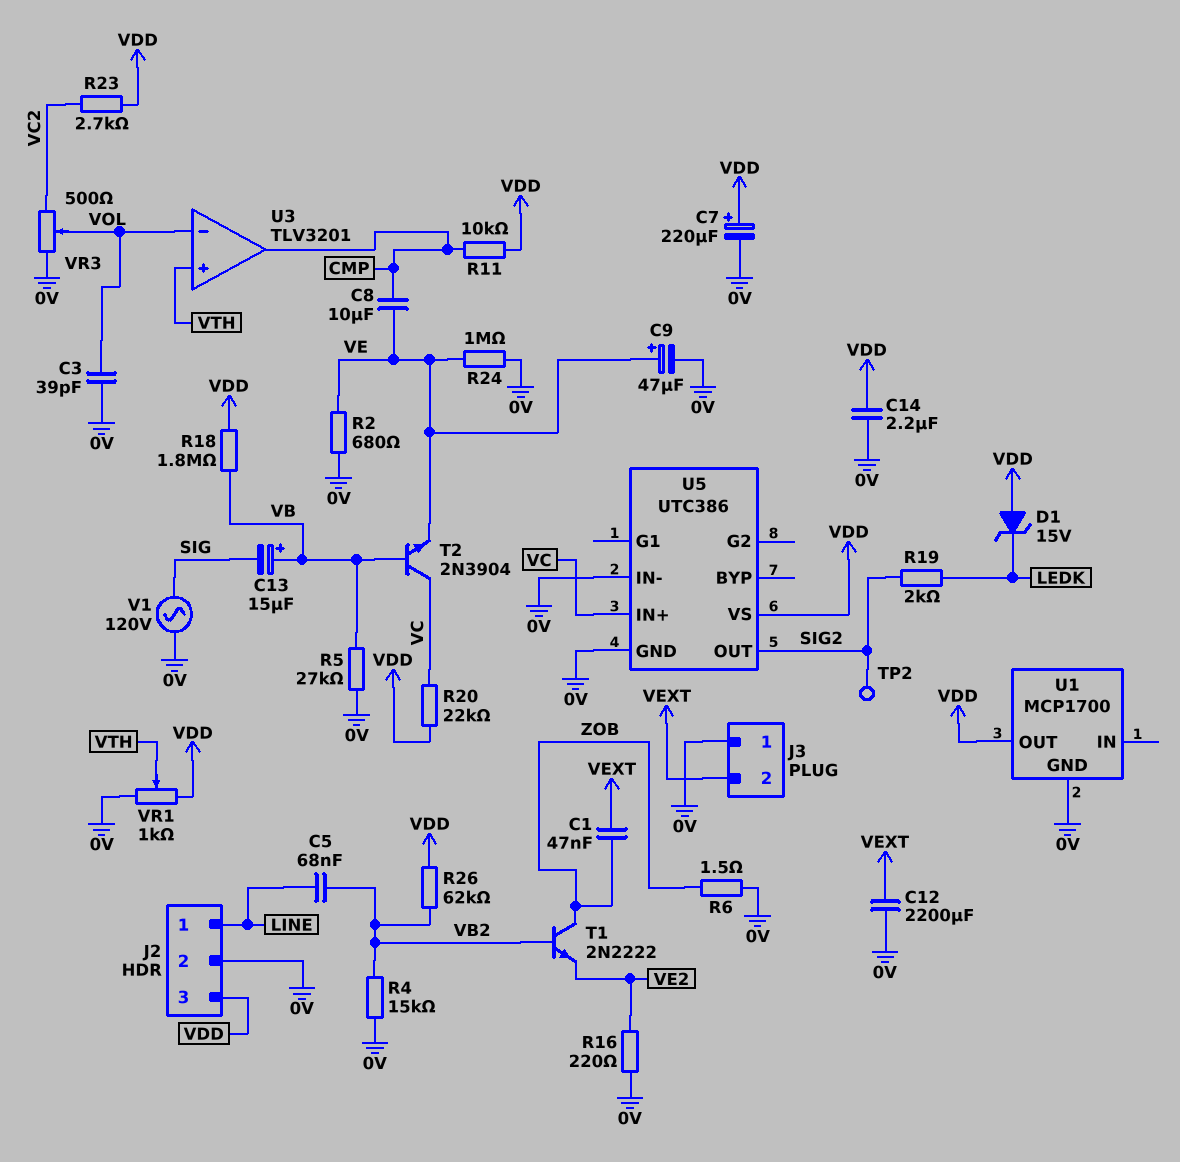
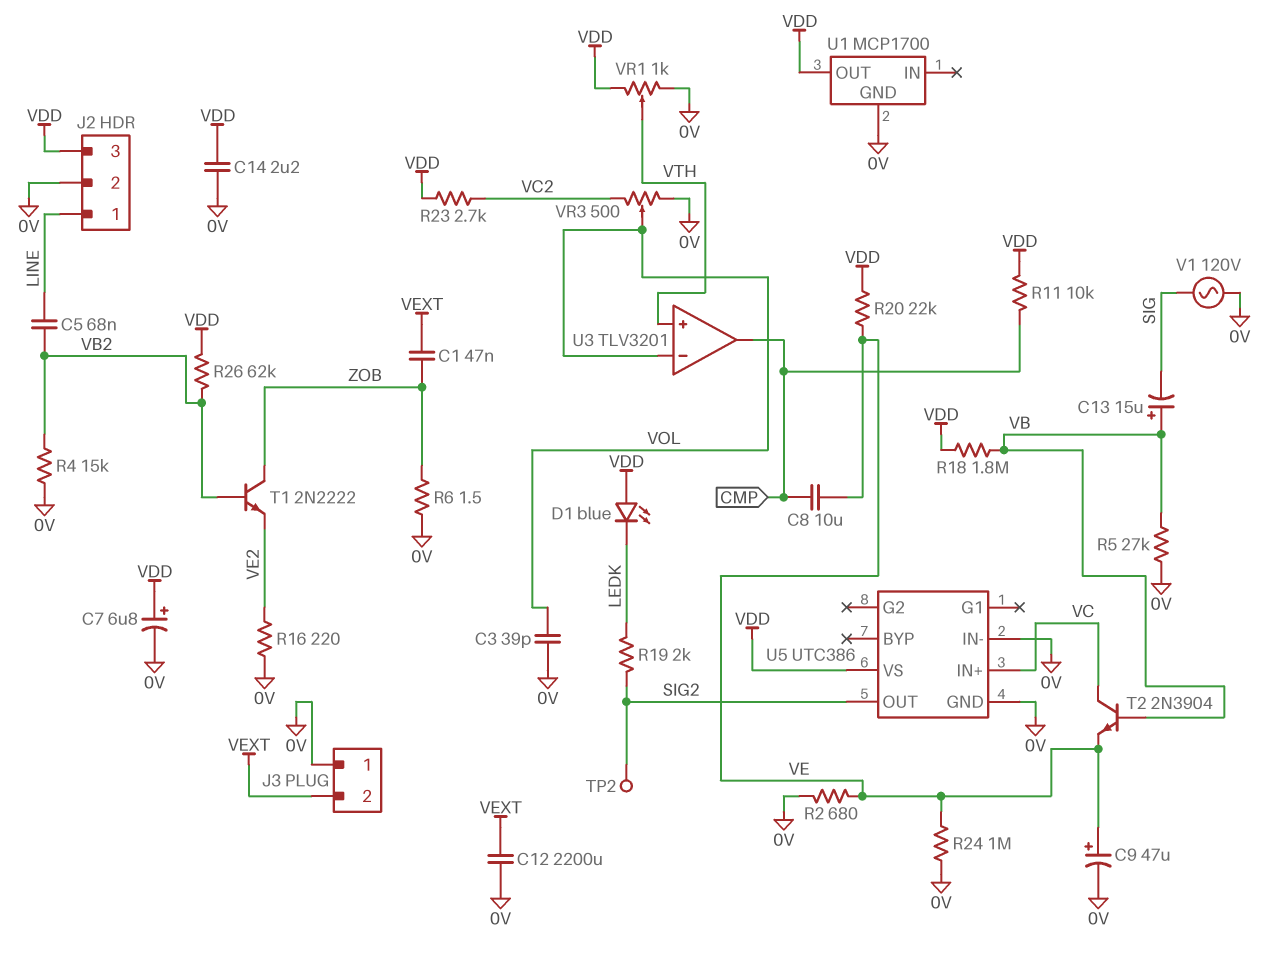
C7: 220uF (plus VDD, minus 0V) -> 6.8uF (plus VDD, minus 0V)
D1: zener 15V (A VDD, K LEDK) -> LED blue (A VDD, K LEDK)
R20: 22k (VC, VDD) -> 22k (VDD, VE)

